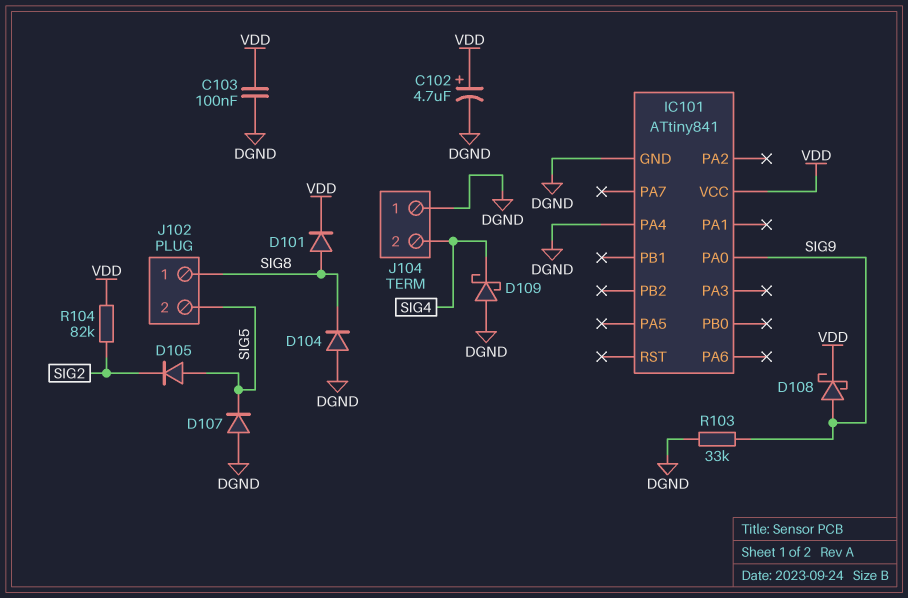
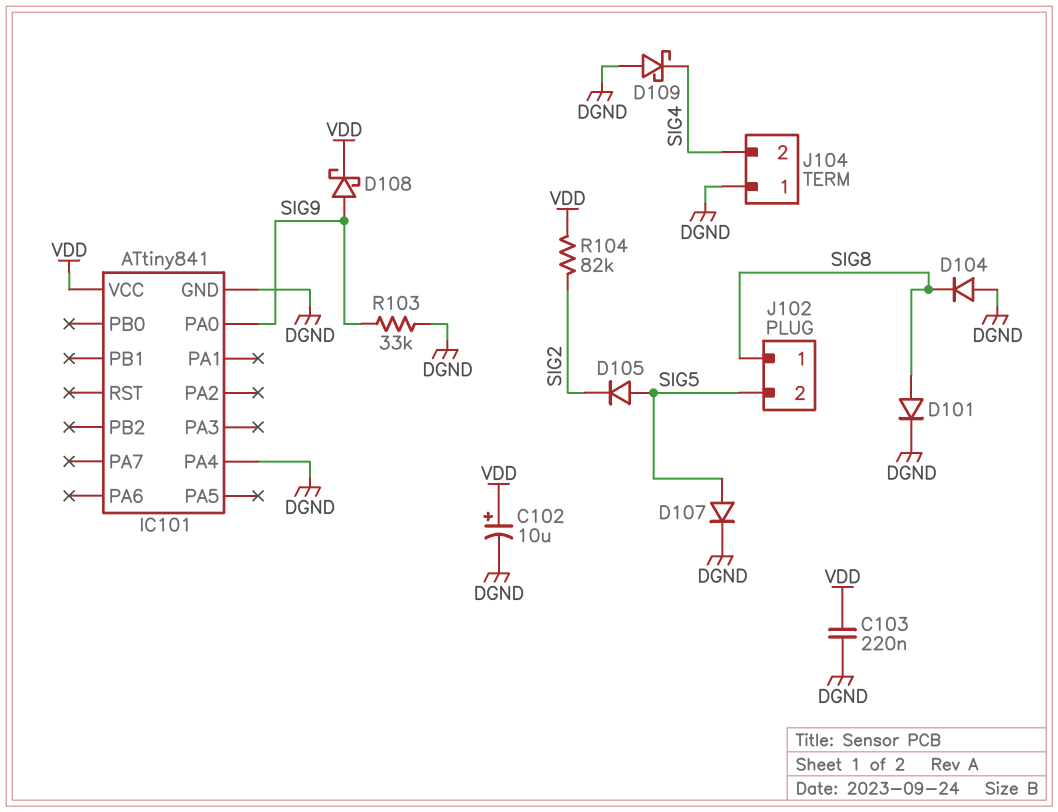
C102: 4.7uF (plus VDD, minus DGND) -> 10uF (plus VDD, minus DGND)
C103: 100nF (DGND, VDD) -> 220nF (DGND, VDD)
D101: diode (A SIG8, K VDD) -> diode (A SIG8, K DGND)
D107: diode (A DGND, K SIG5) -> diode (A SIG5, K DGND)

